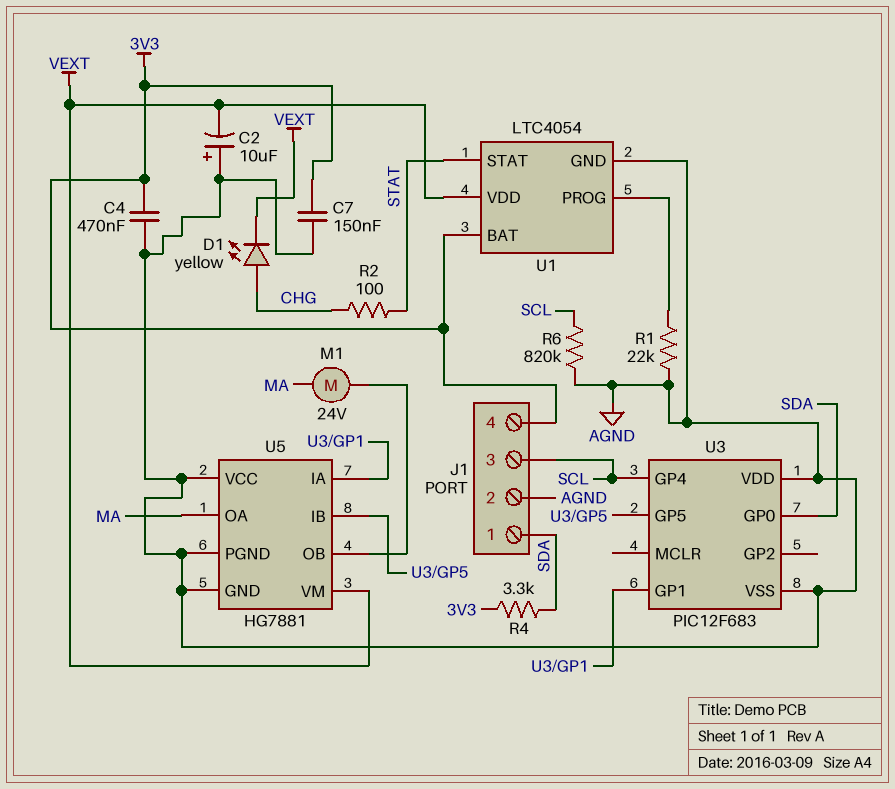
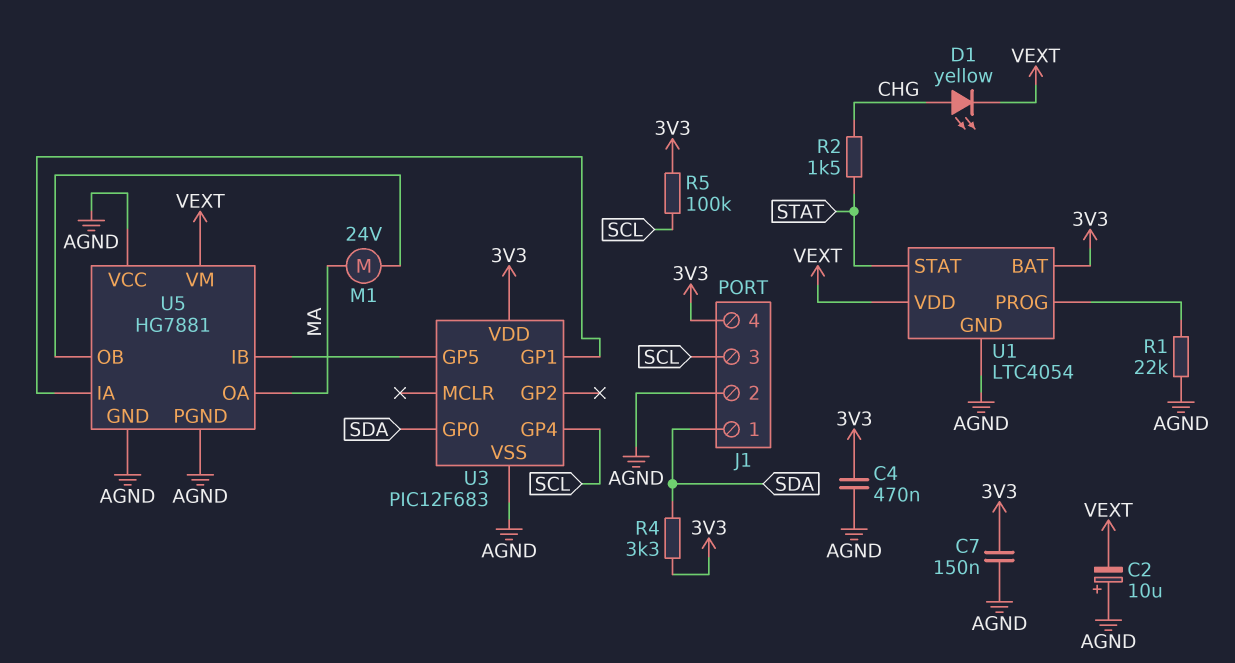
R2: 100 (CHG, STAT) -> 1.5k (CHG, STAT)
R5: none -> 100k (3V3, SCL)
R6: 820k (AGND, SCL) -> none
U3 pin VDD: AGND -> 3V3

